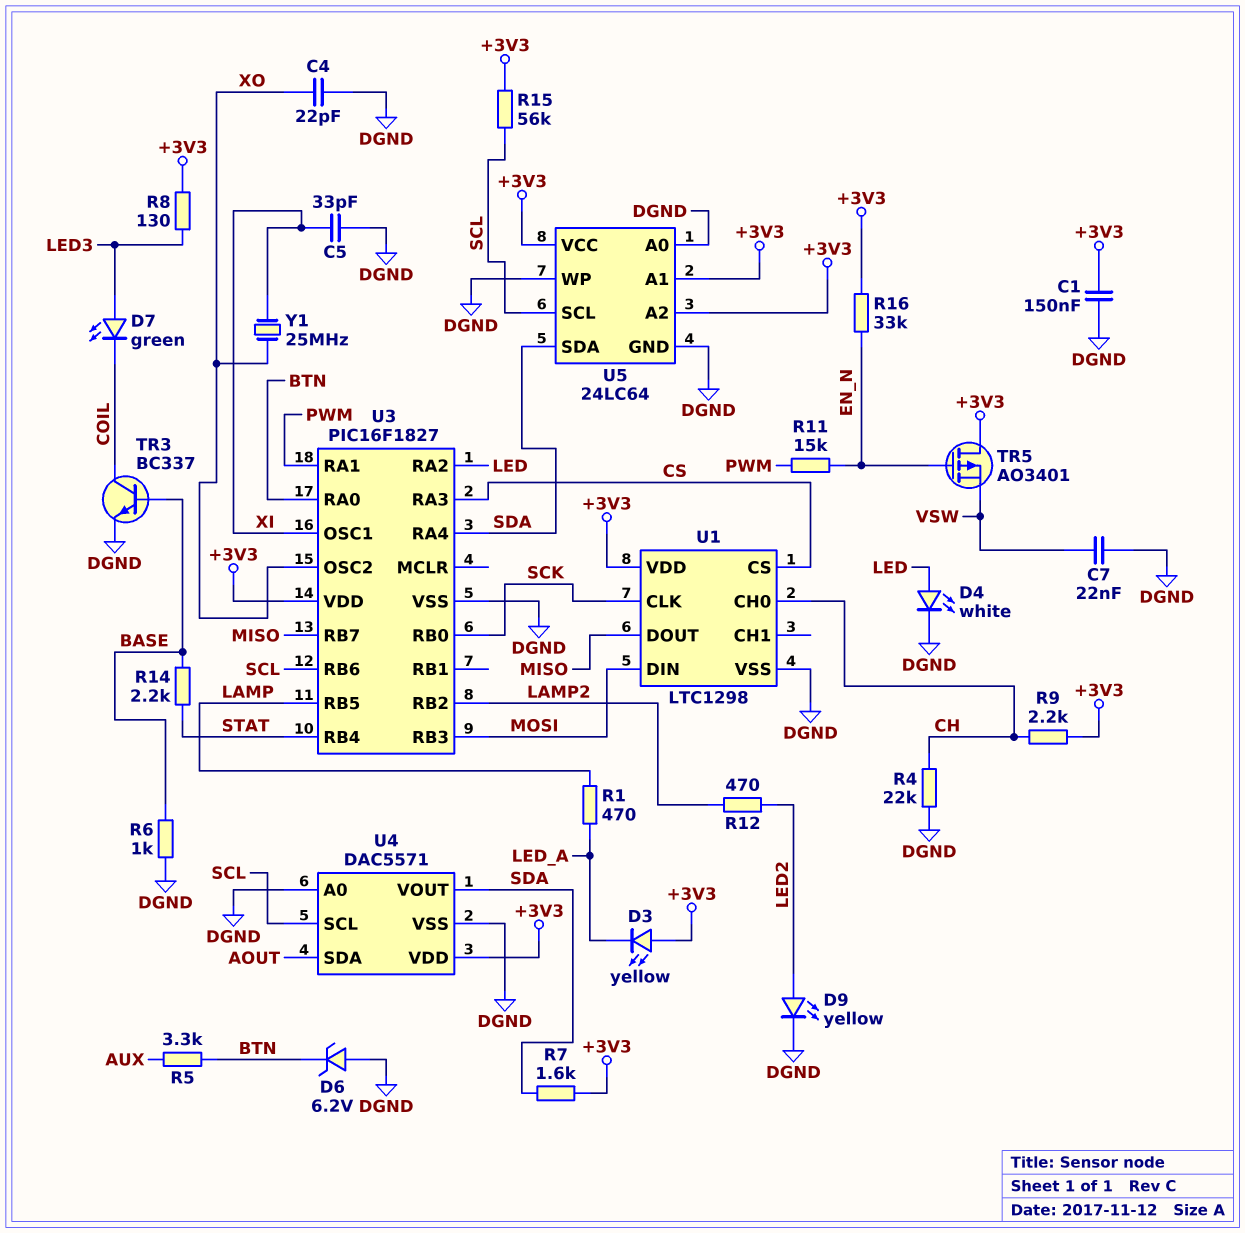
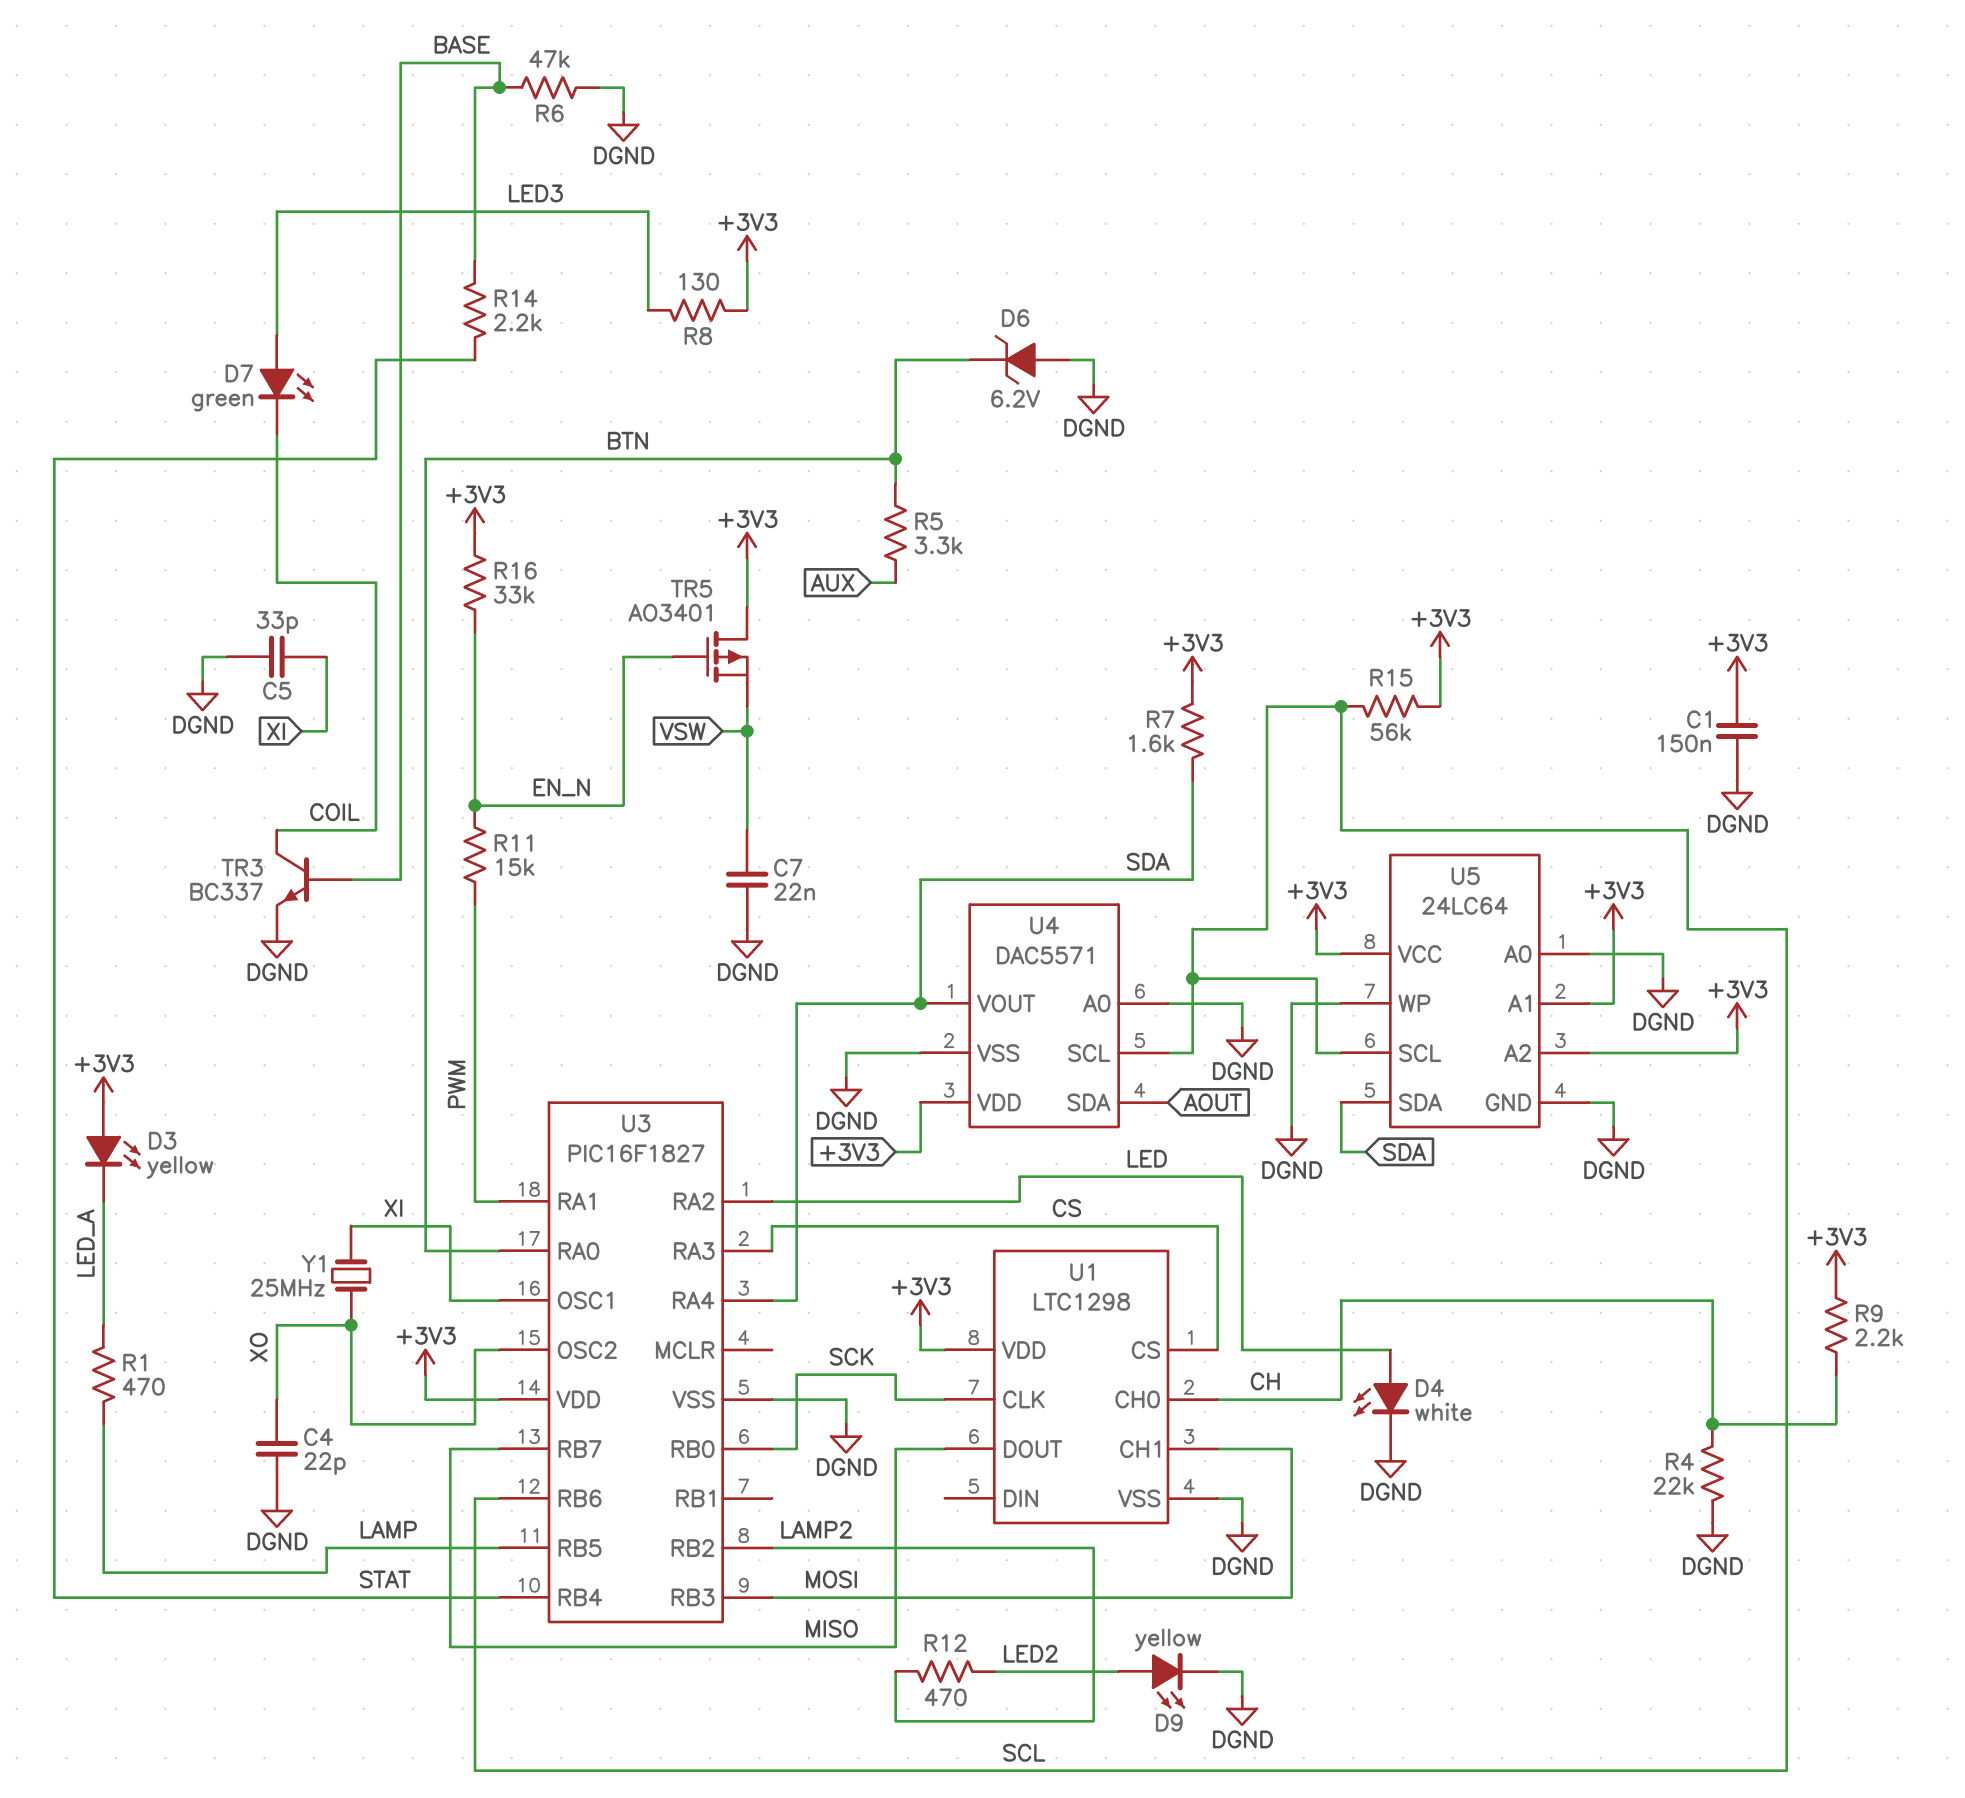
R6: 1k (BASE, DGND) -> 47k (BASE, DGND)
U1 pin CH1: none -> MOSI
U1 pin DIN: MOSI -> none

